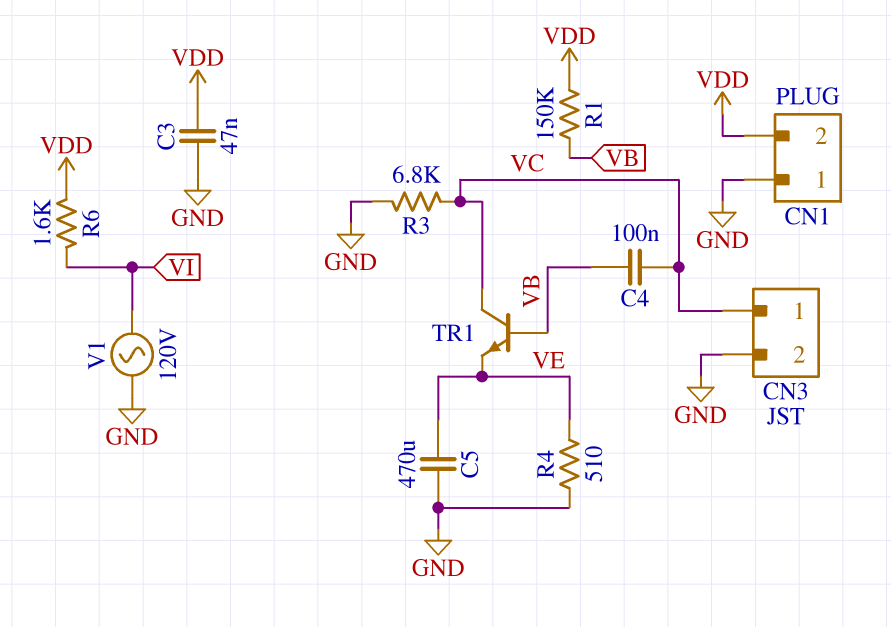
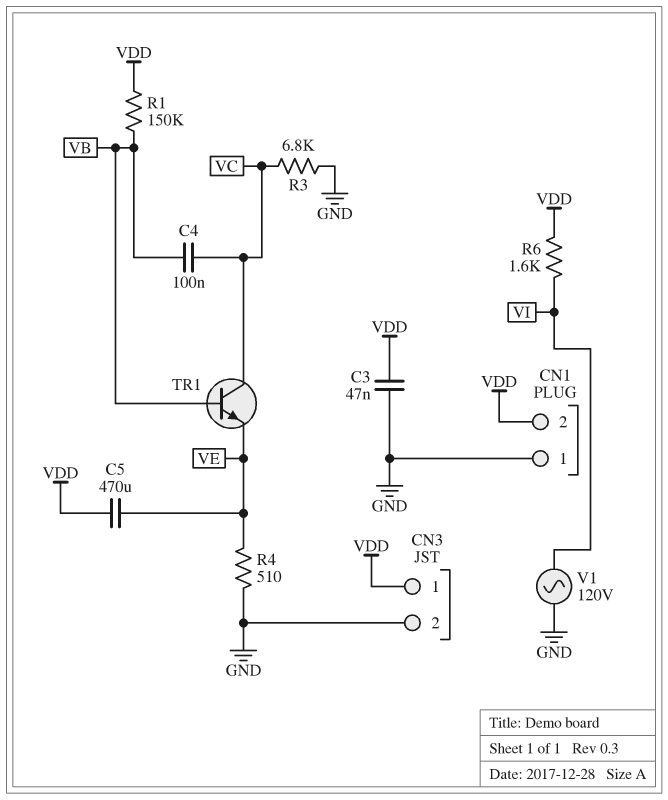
C5: 470uF (GND, VE) -> 470uF (VDD, VE)
CN3 pin 1: VC -> VDD

